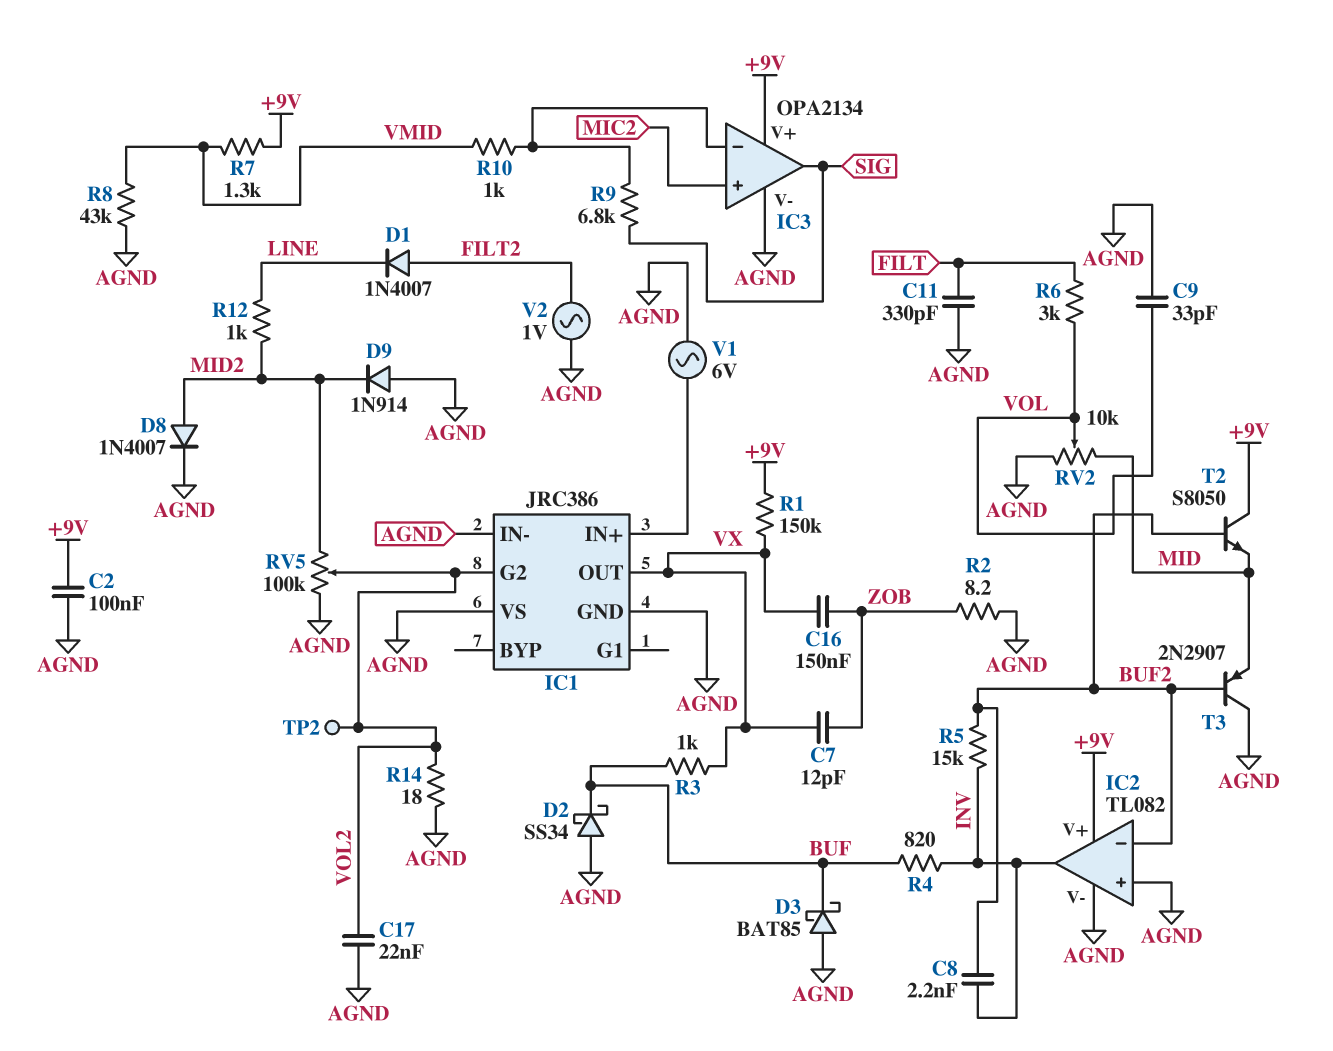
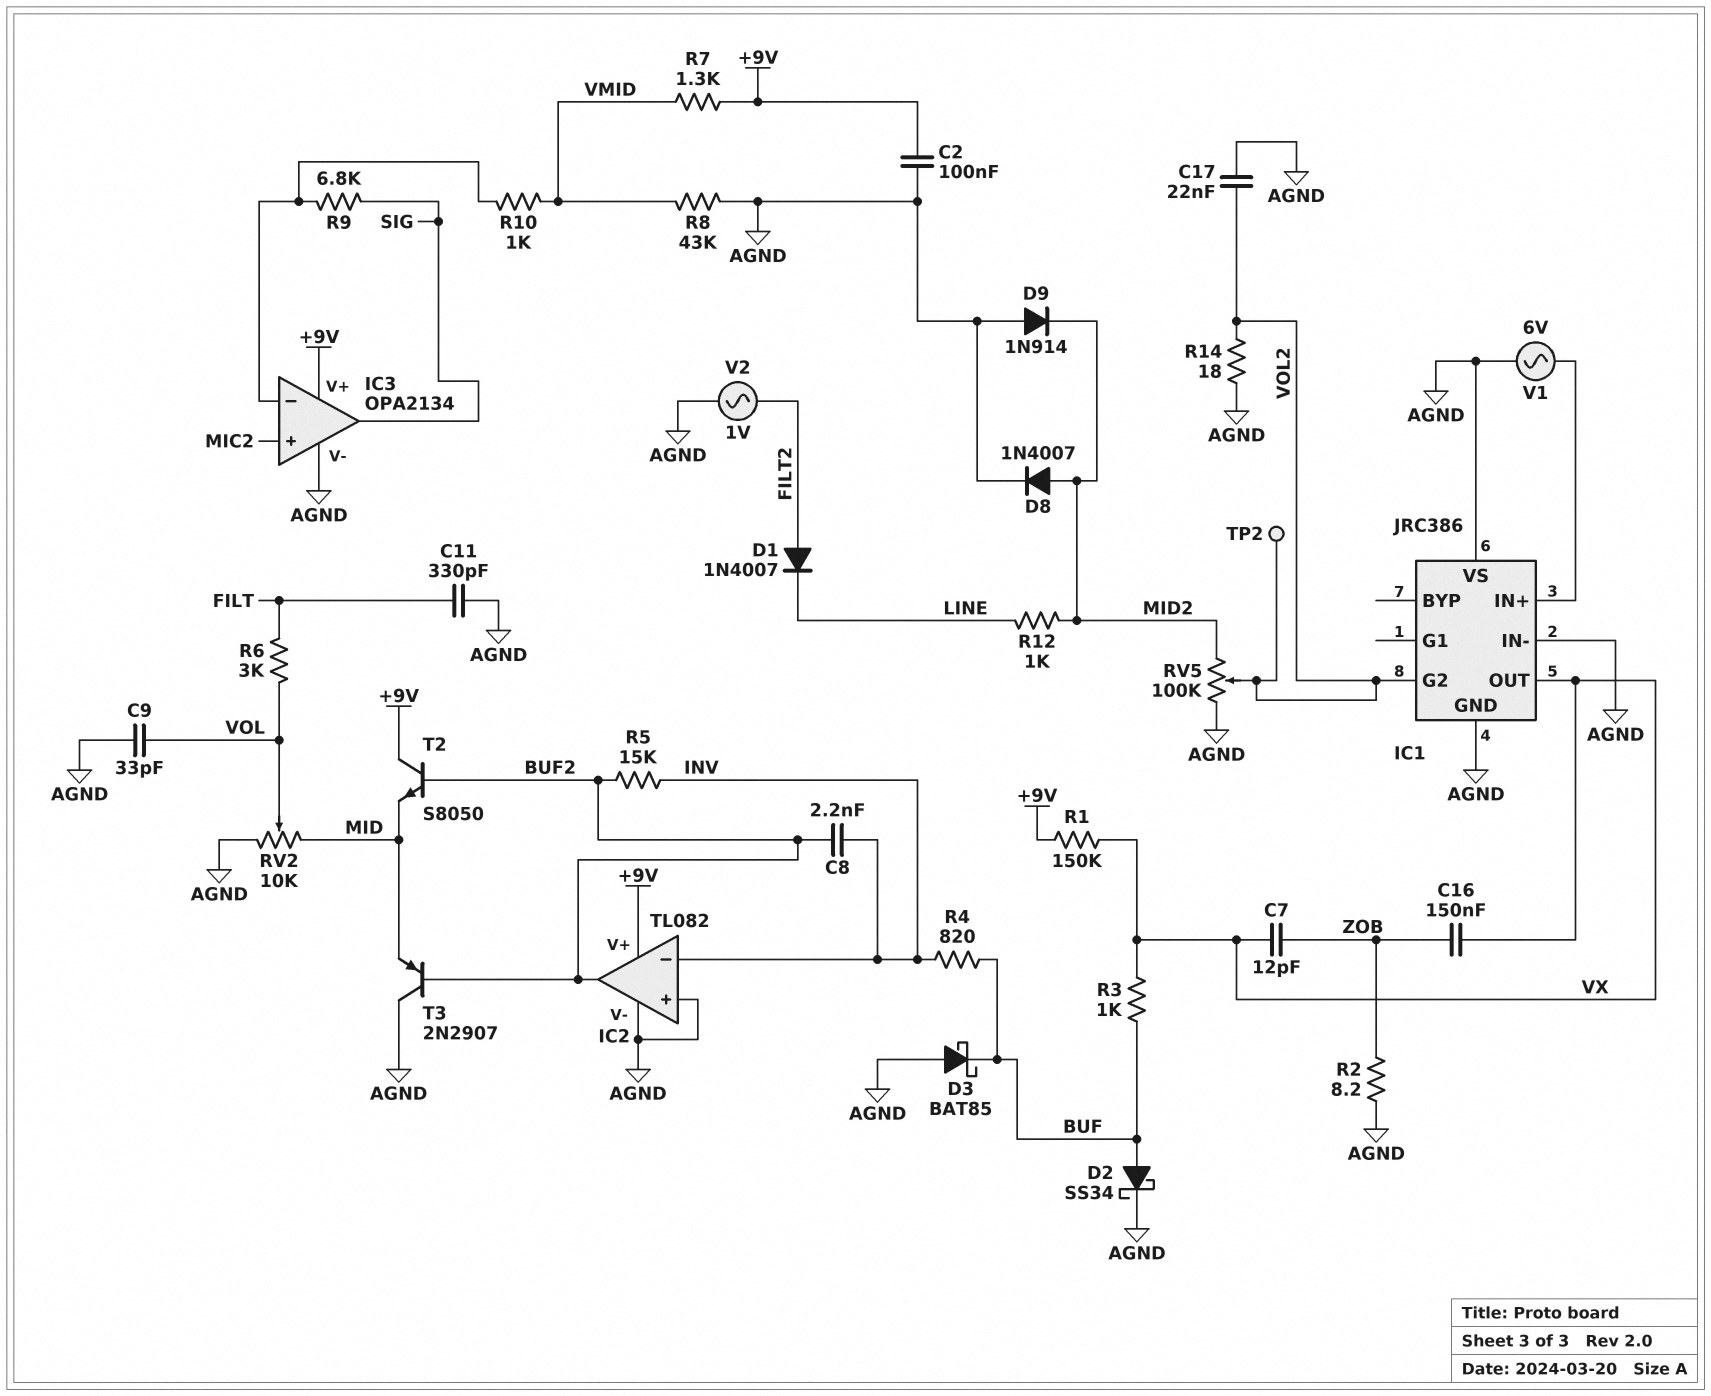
D2: schottky SS34 (A AGND, K BUF) -> schottky SS34 (A BUF, K AGND)
IC2 pin in-: BUF2 -> INV
IC2 pin out: INV -> BUF2

